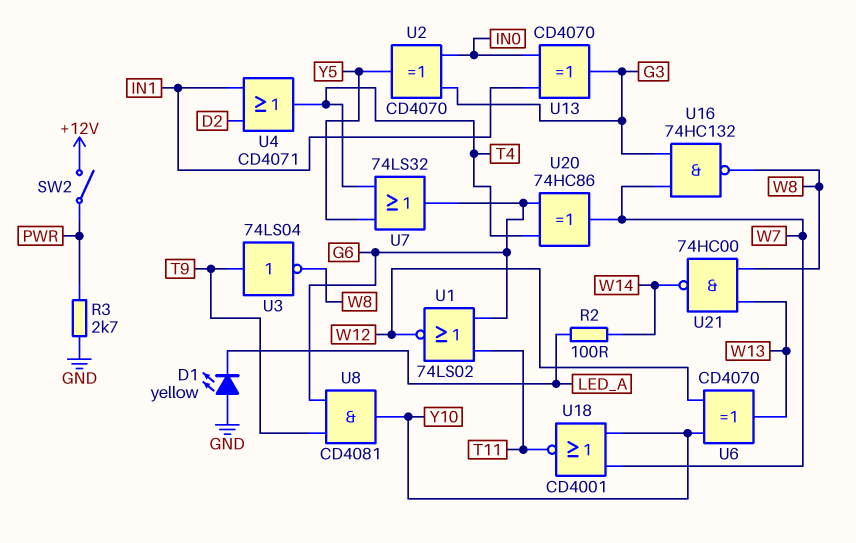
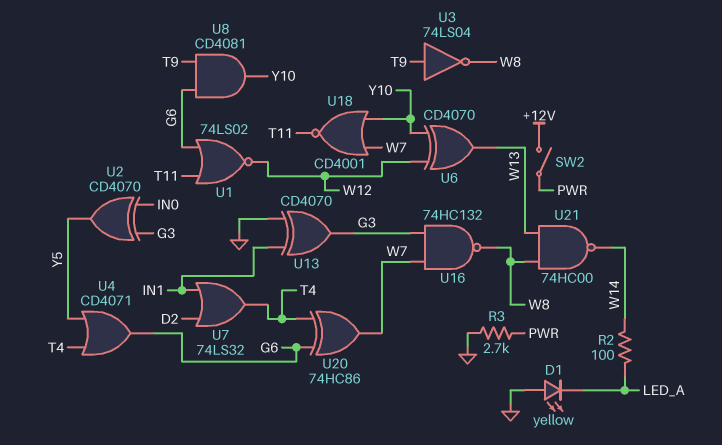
U4: OR CD4071 (in D2, in IN1, out T4) -> OR CD4071 (in T4, in Y5, out G6)
U7: OR 74LS32 (in T4, in Y5, out G6) -> OR 74LS32 (in D2, in IN1, out T4)
U13: XOR CD4070 (in IN0, in IN1, out G3) -> XOR CD4070 (in GND, in IN1, out G3)

